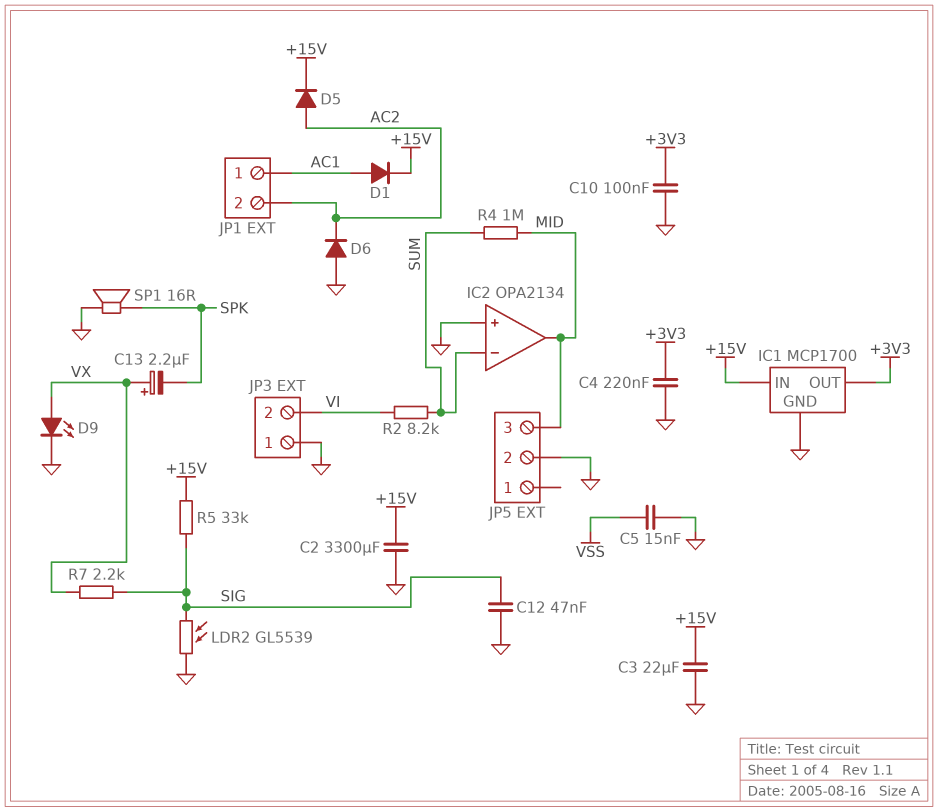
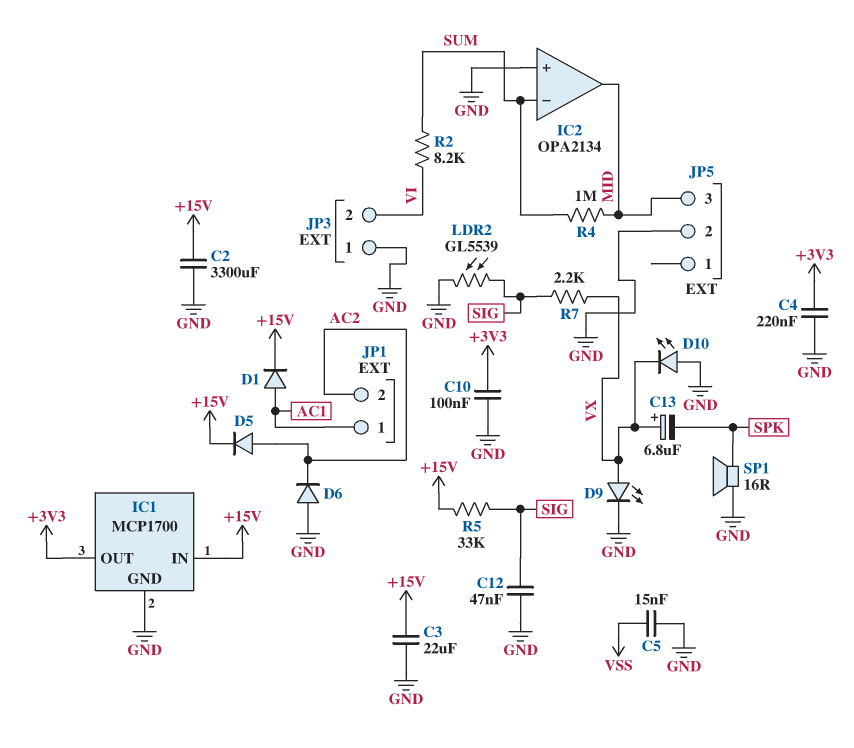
C13: 2.2uF (plus VX, minus SPK) -> 6.8uF (plus VX, minus SPK)
D10: none -> LED (A GND, K VX)

